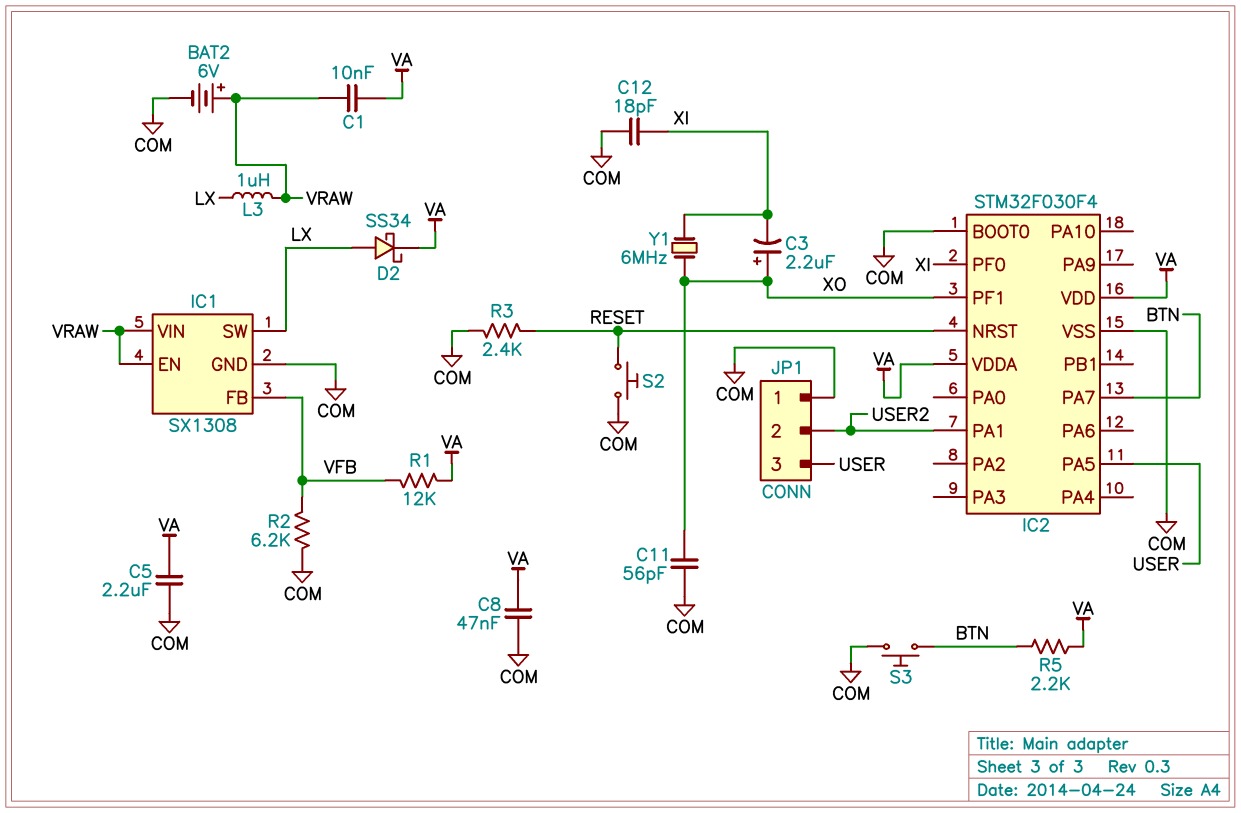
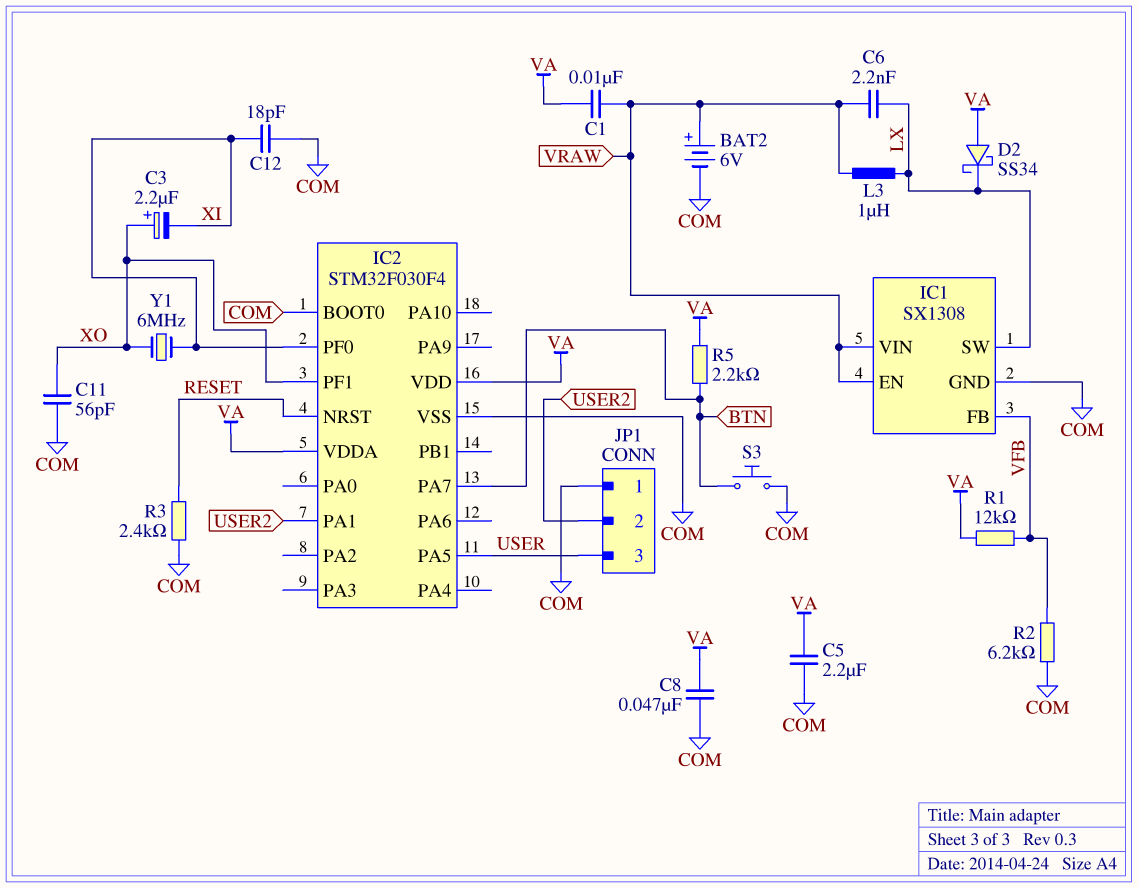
C6: none -> 2.2nF (LX, VRAW)
D2: schottky SS34 (A LX, K VA) -> schottky SS34 (A VA, K LX)
S2: button (COM, RESET) -> none

